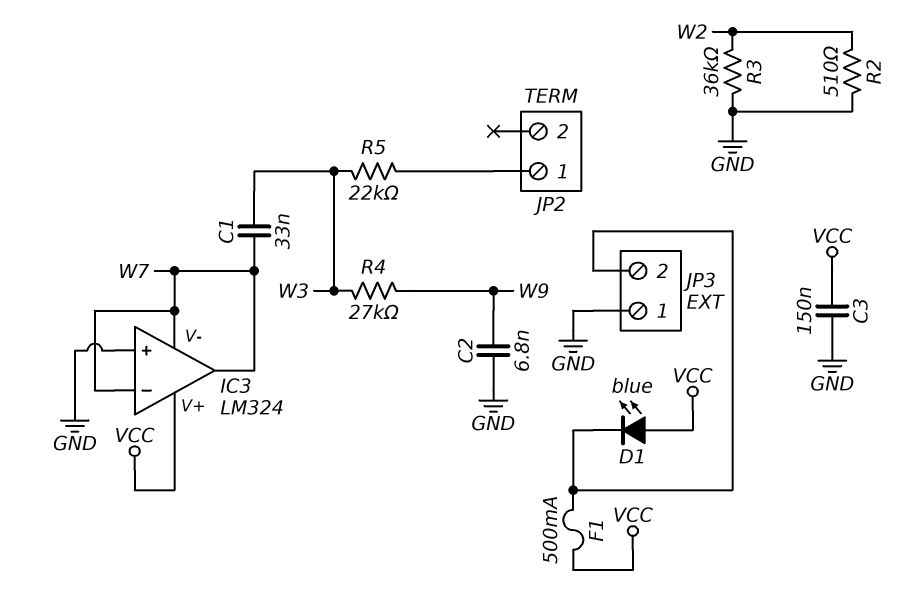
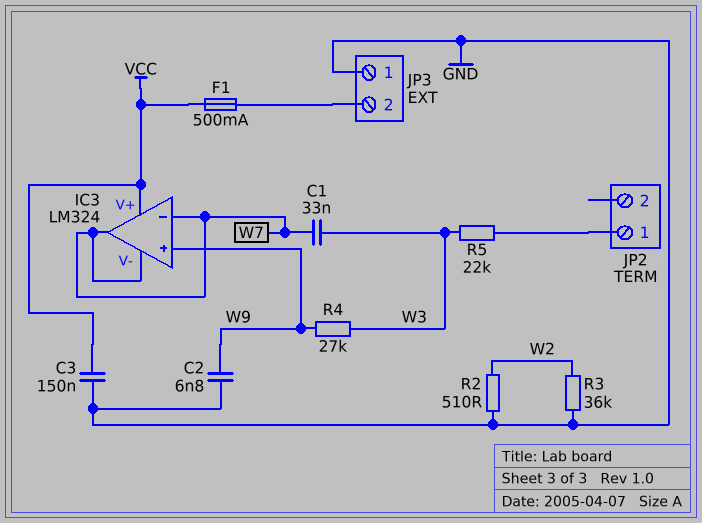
D1: LED blue (A VCC, K JP3/2) -> none
IC3 pin in+: GND -> W9

